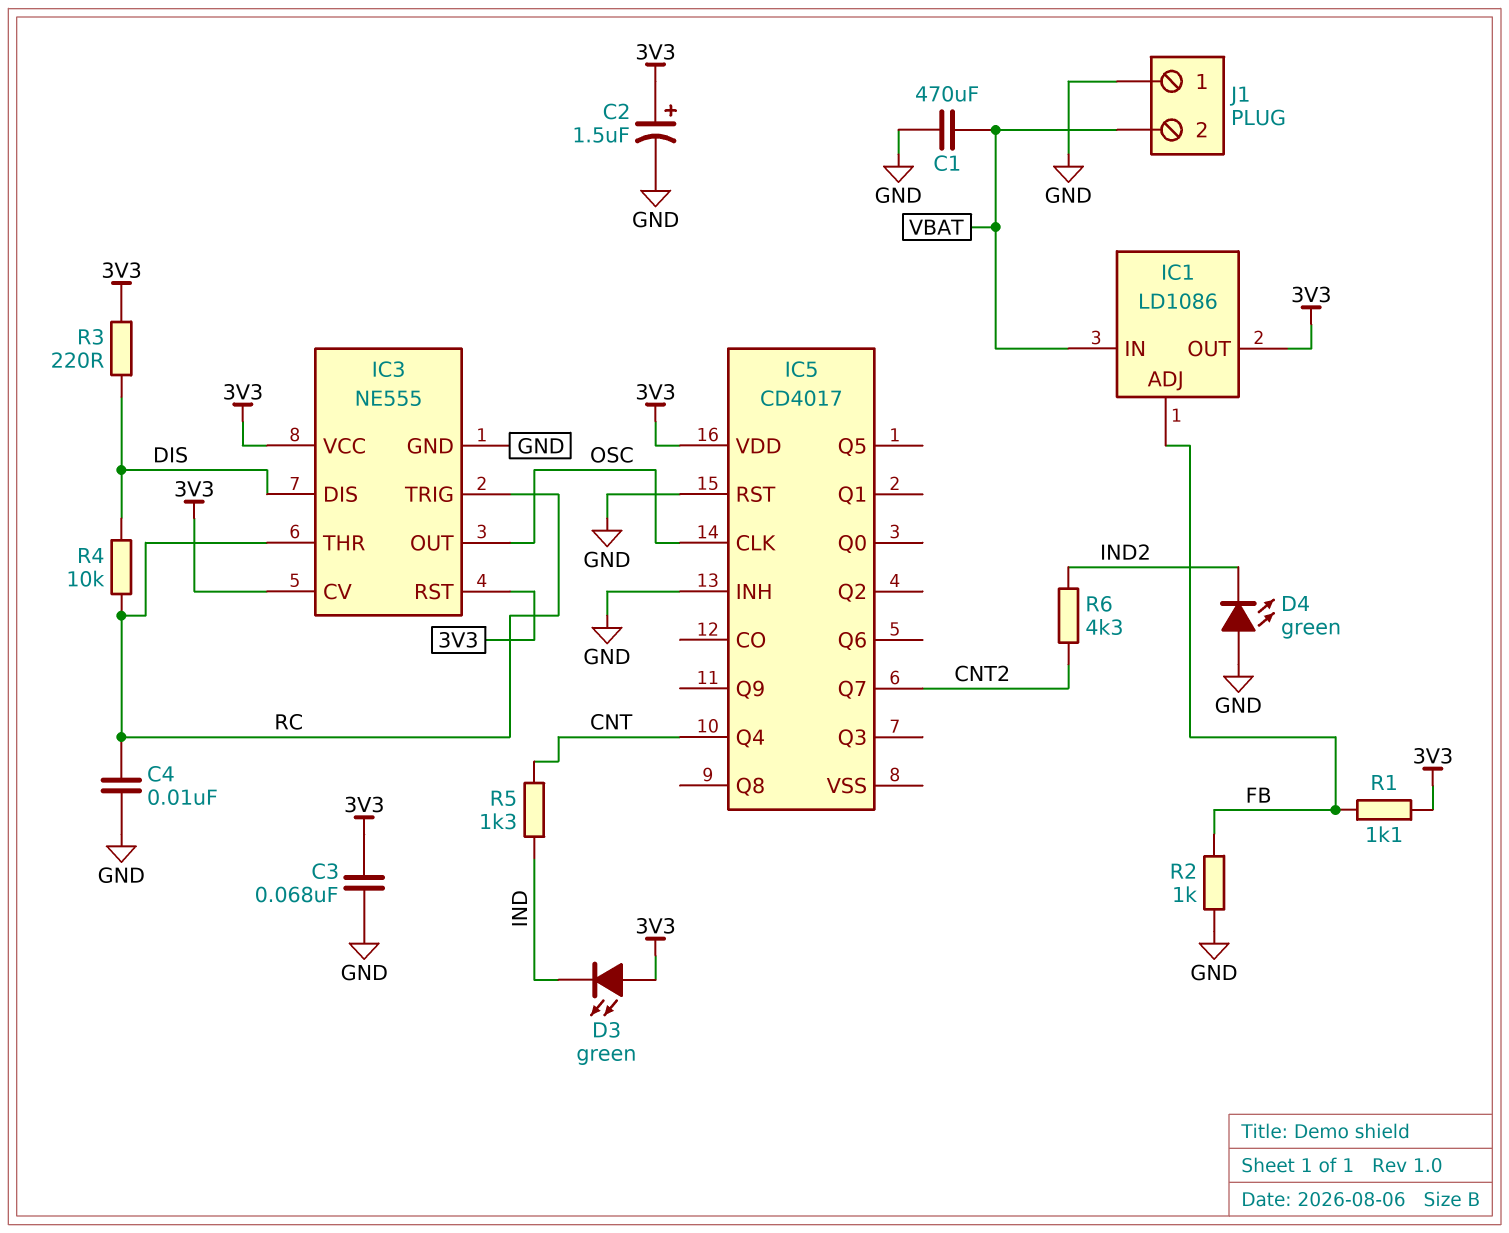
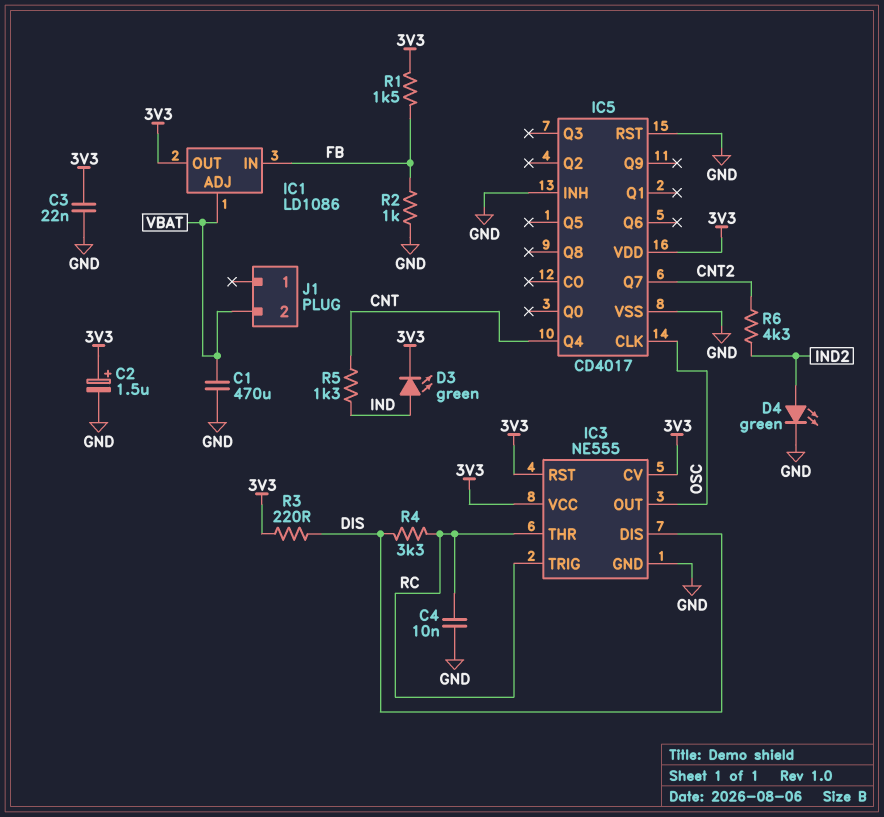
C3: 68nF (3V3, GND) -> 22nF (3V3, GND)
D3: LED green (A 3V3, K IND) -> LED green (A IND, K 3V3)
D4: LED green (A GND, K IND2) -> LED green (A IND2, K GND)
IC1 pin ADJ: FB -> VBAT
IC1 pin IN: VBAT -> FB
IC5 pin VSS: none -> GND
J1 pin 1: GND -> none
R1: 1.1k (3V3, FB) -> 1.5k (3V3, FB)
R4: 10k (DIS, RC) -> 3.3k (DIS, RC)

